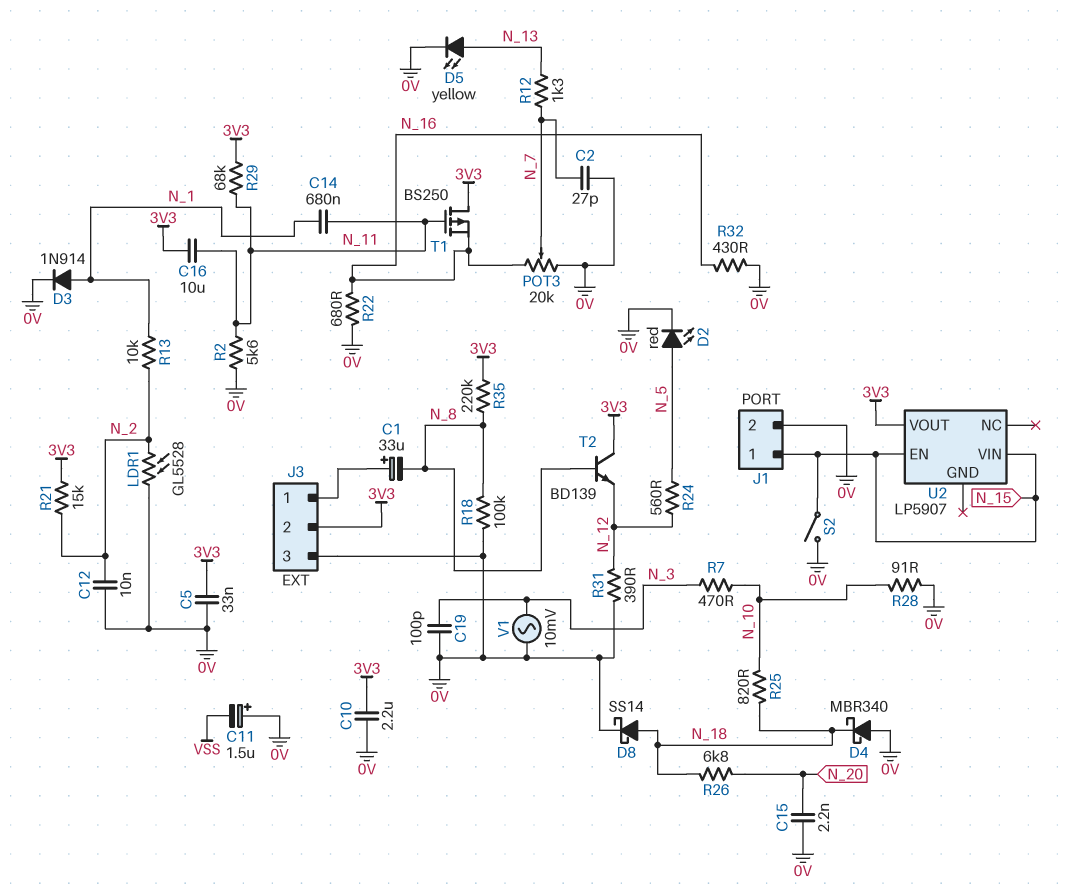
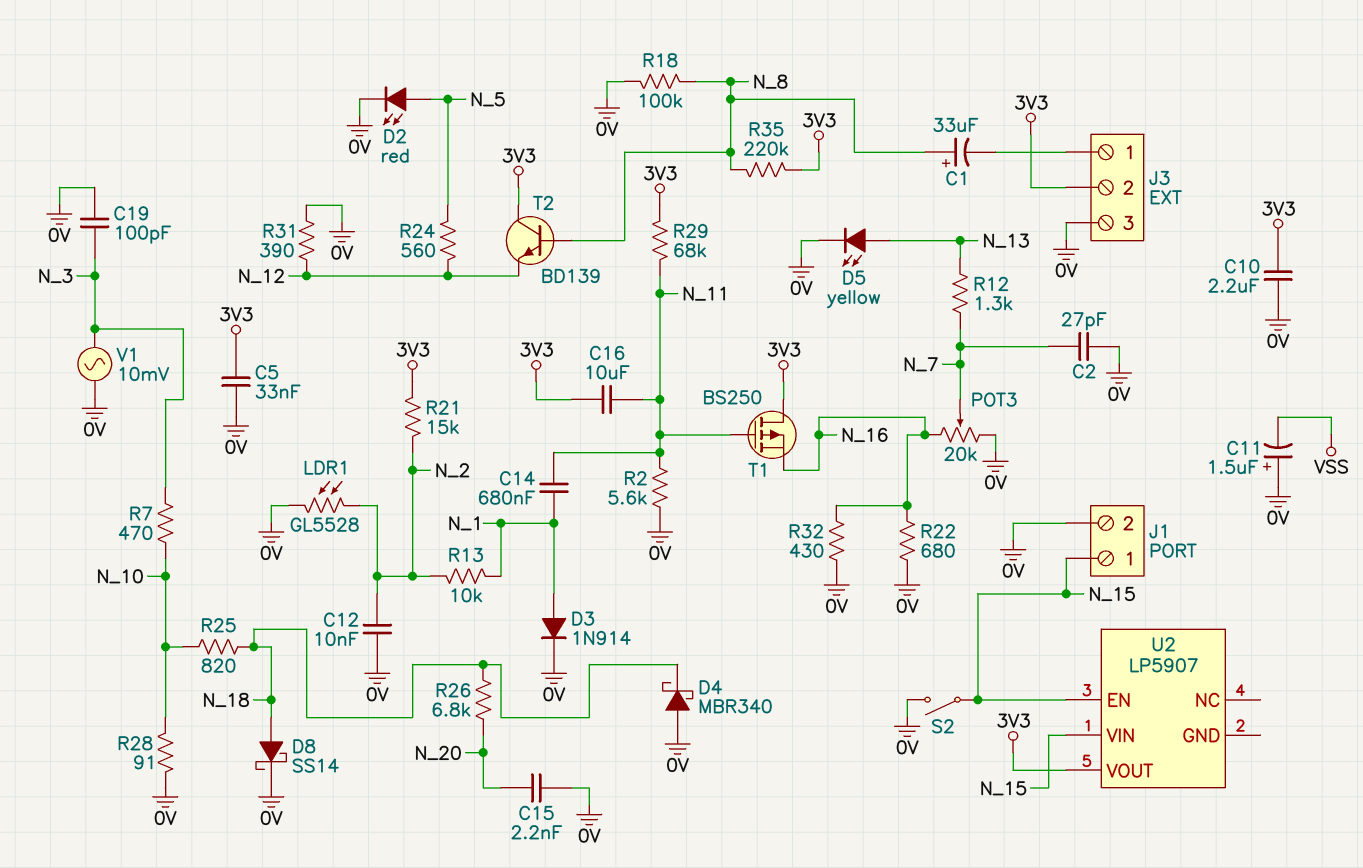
C1: 33uF (plus J3/1, minus N_8) -> 33uF (plus N_8, minus J3/1)

